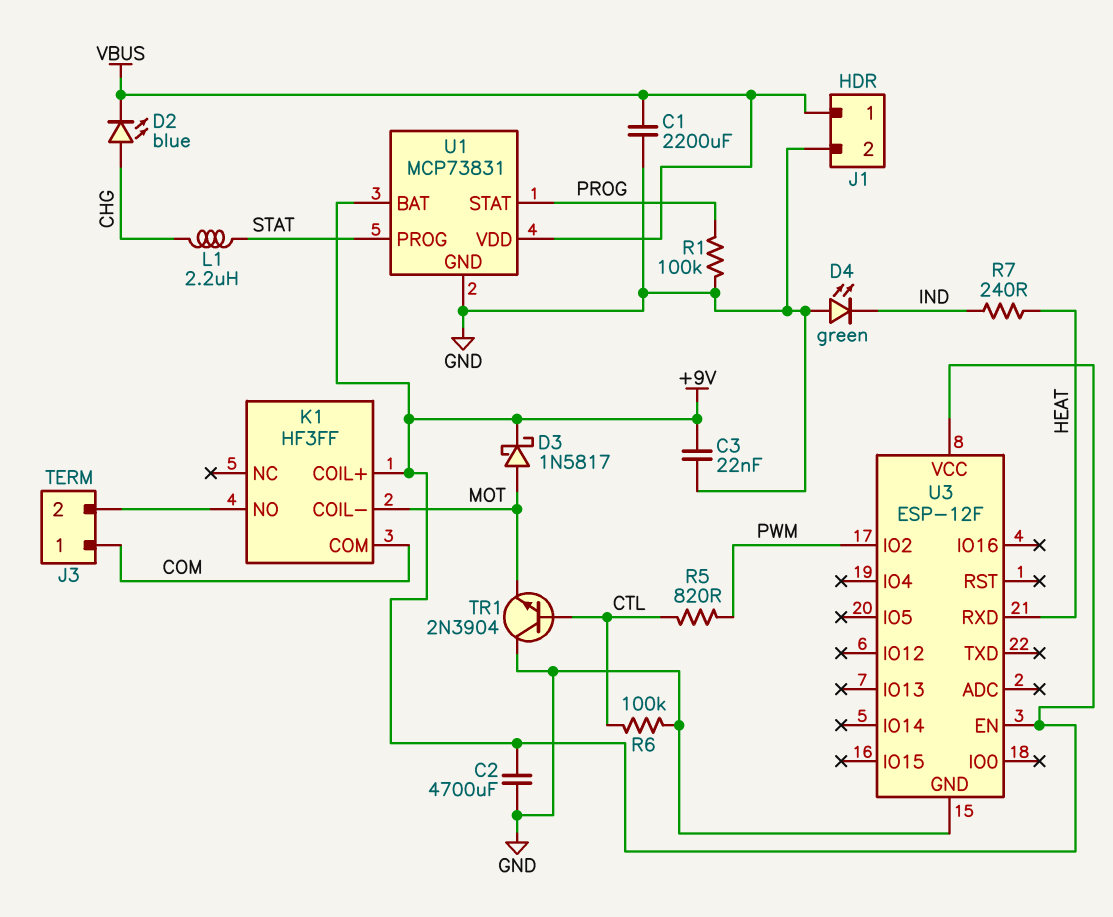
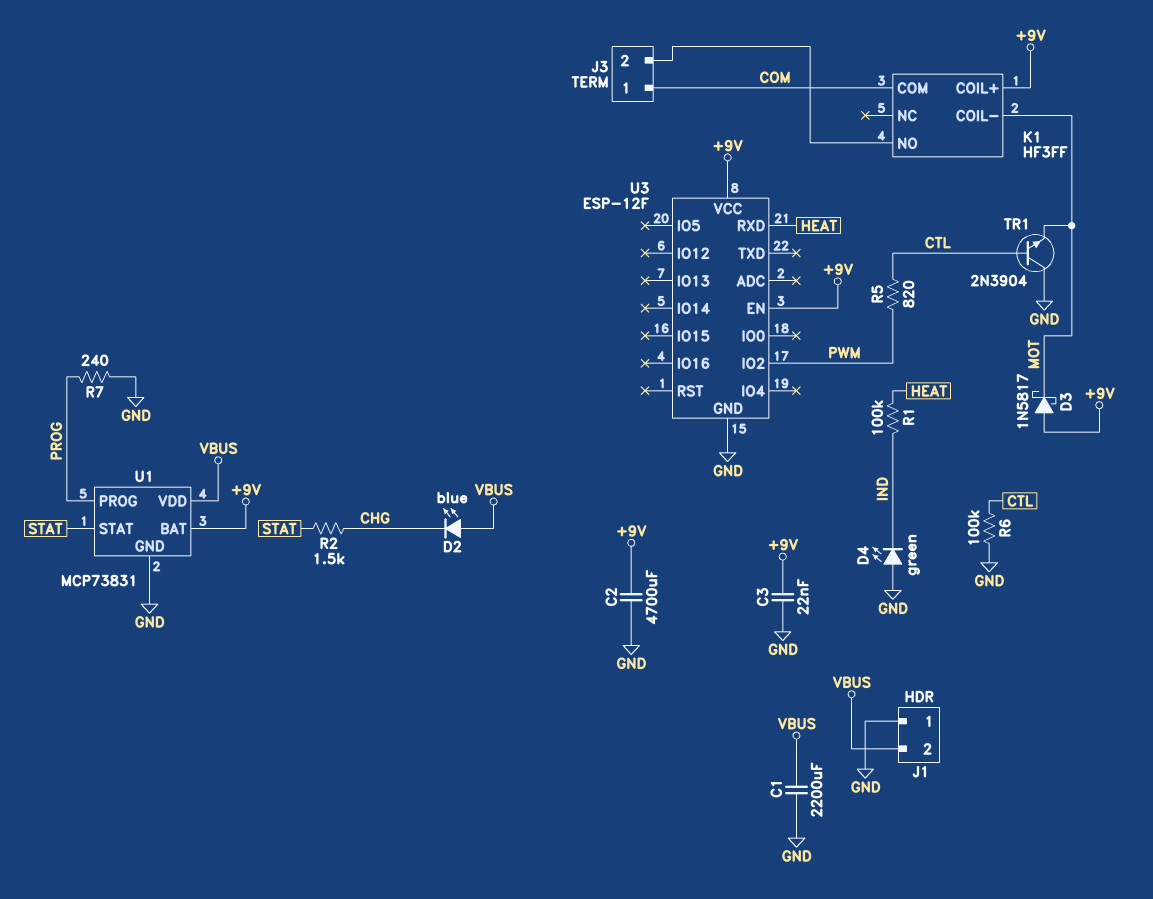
D2: LED blue (A CHG, K VBUS) -> LED blue (A VBUS, K CHG)
D3: schottky 1N5817 (A MOT, K +9V) -> schottky 1N5817 (A +9V, K MOT)
J1 pin 1: VBUS -> GND
J1 pin 2: GND -> VBUS
L1: 2.2uH (CHG, STAT) -> none
R1: 100k (GND, PROG) -> 100k (HEAT, IND)
R2: none -> 1.5k (CHG, STAT)
R7: 240 (HEAT, IND) -> 240 (GND, PROG)
U1 pin PROG: STAT -> PROG
U1 pin STAT: PROG -> STAT

